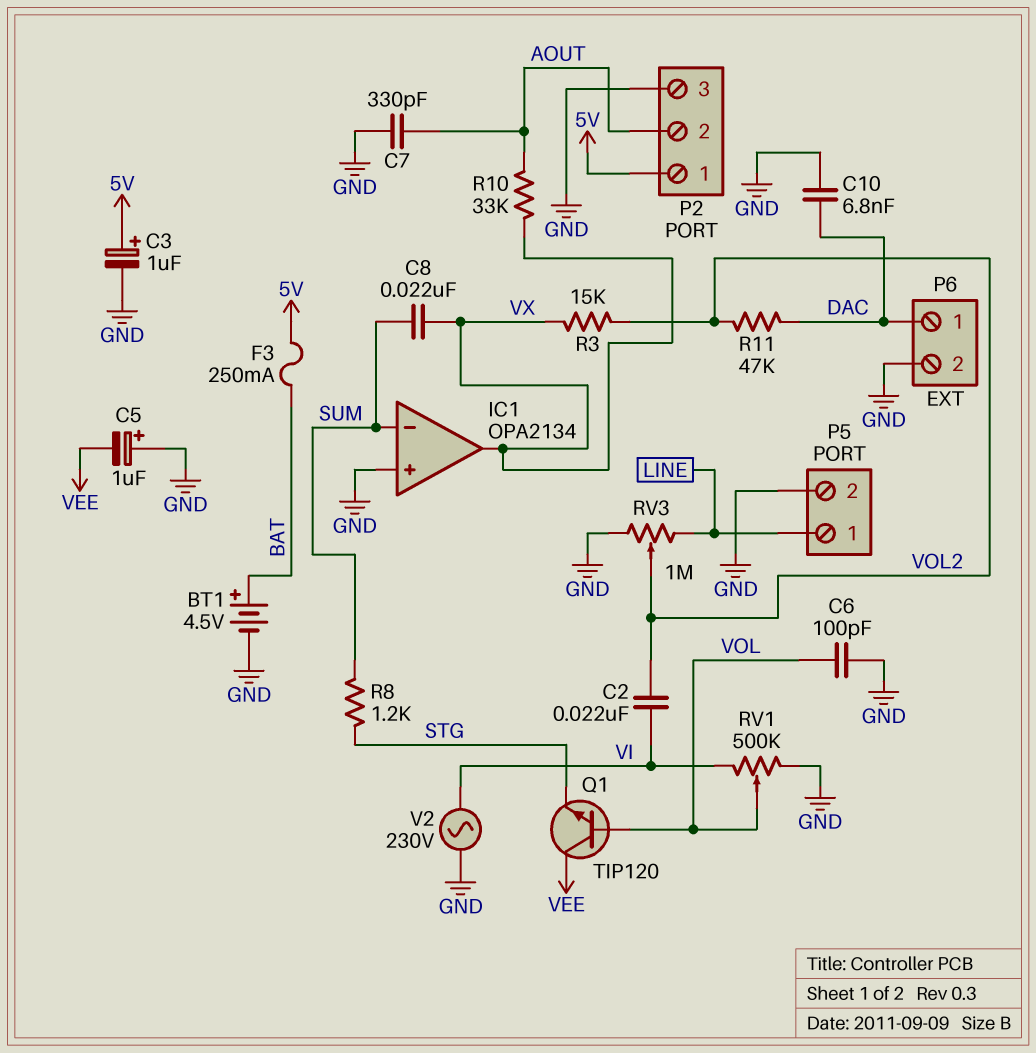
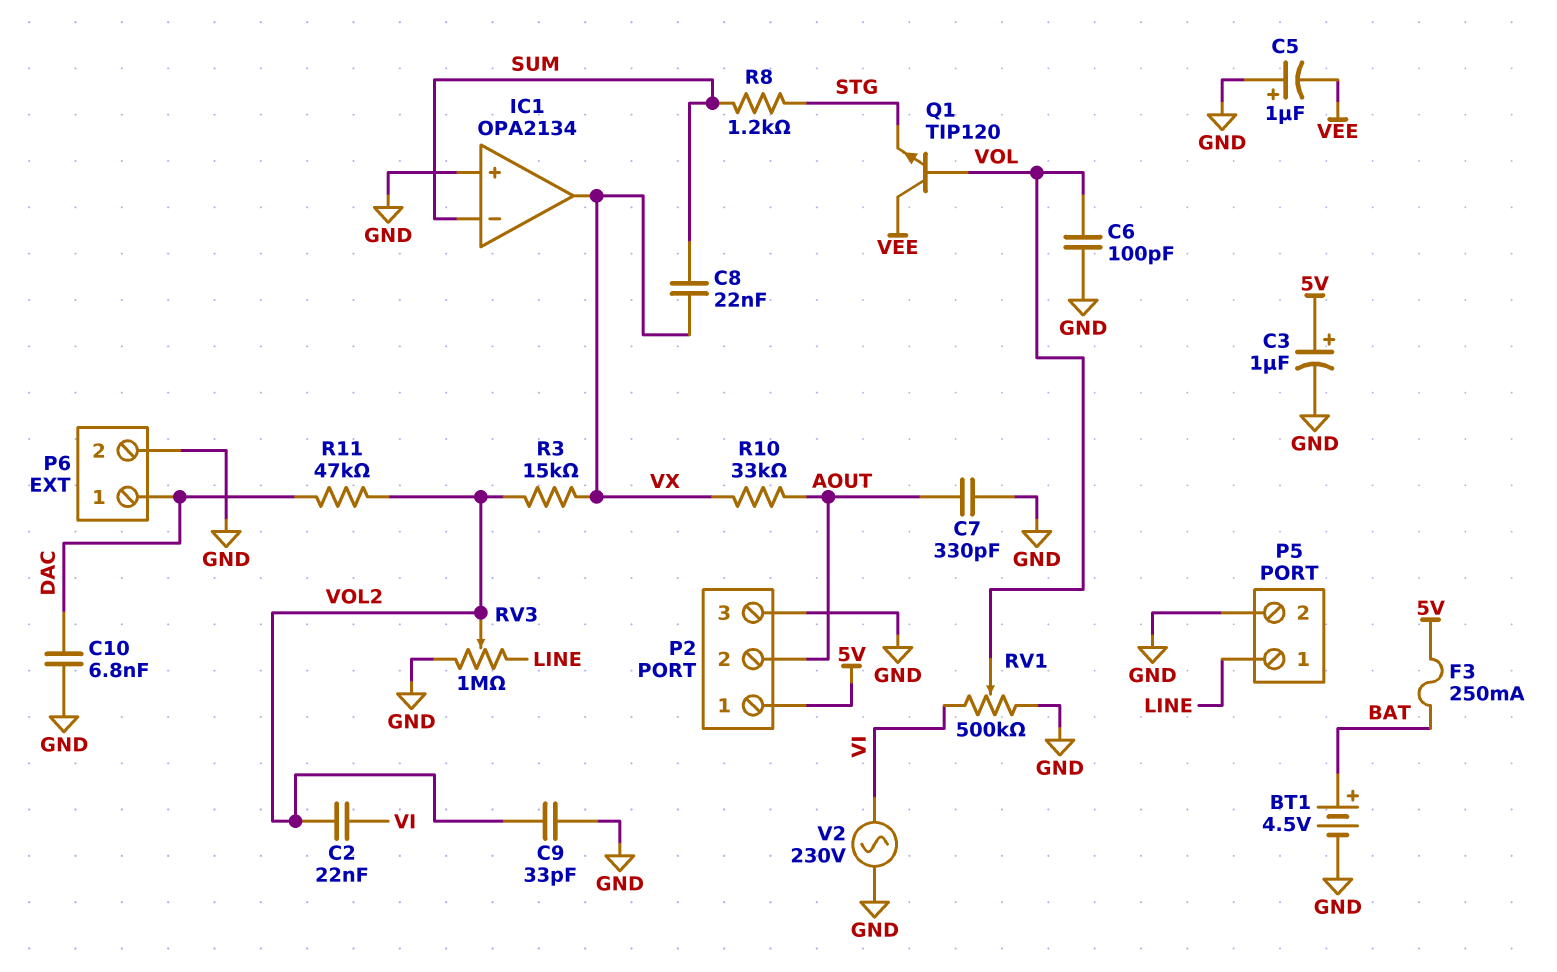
C9: none -> 33pF (GND, VOL2)

